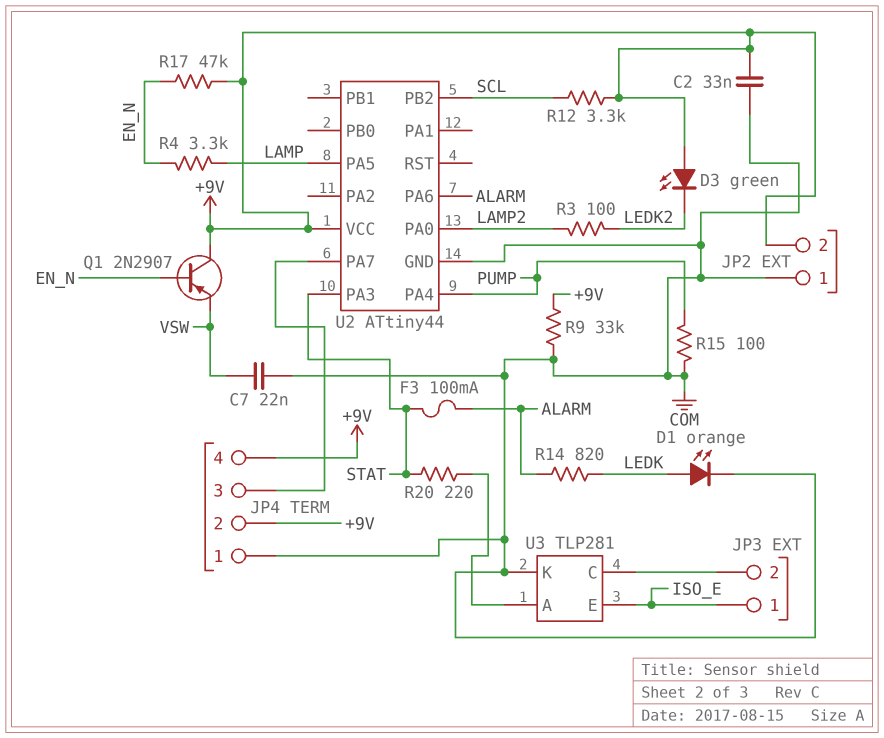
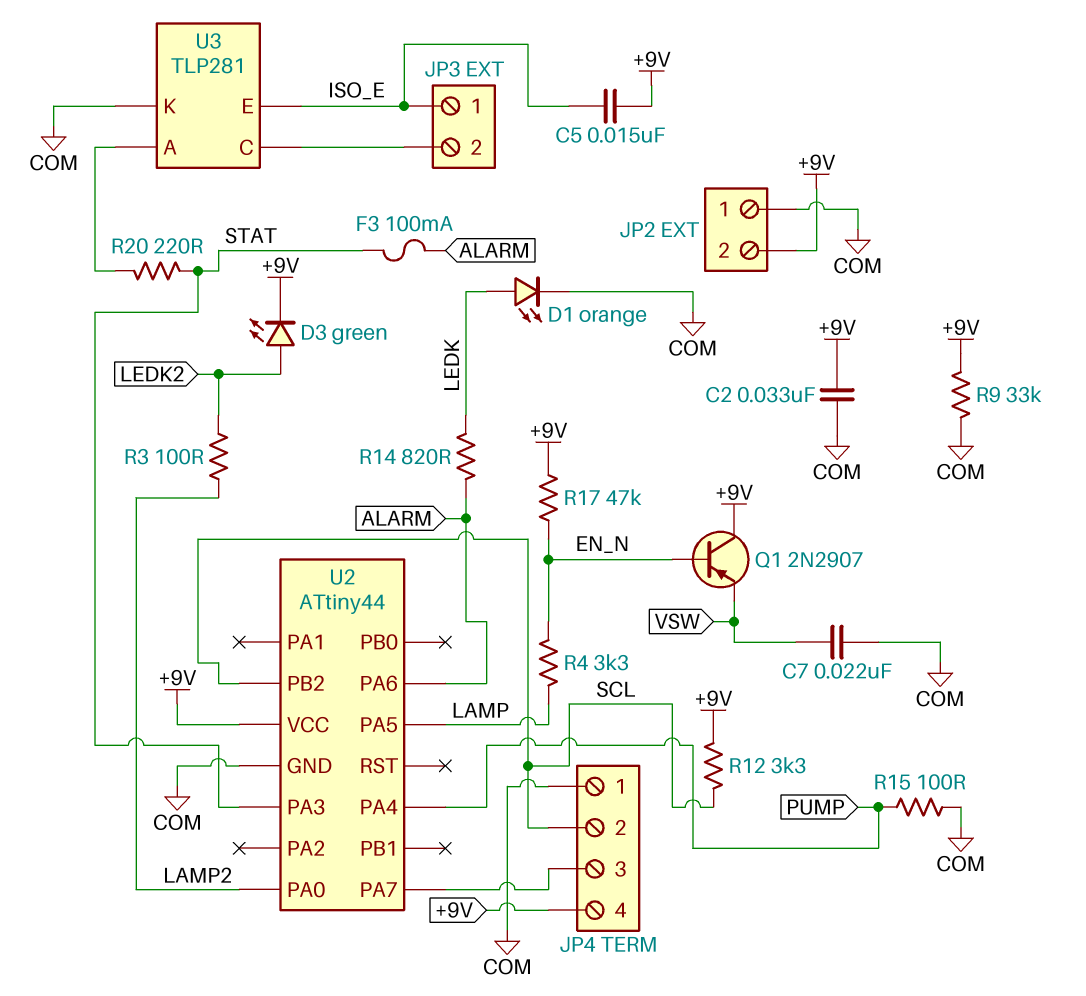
C5: none -> 15nF (+9V, ISO_E)
D3: LED green (A +9V, K LEDK2) -> LED green (A LEDK2, K +9V)
JP4 pin 2: +9V -> SCL

